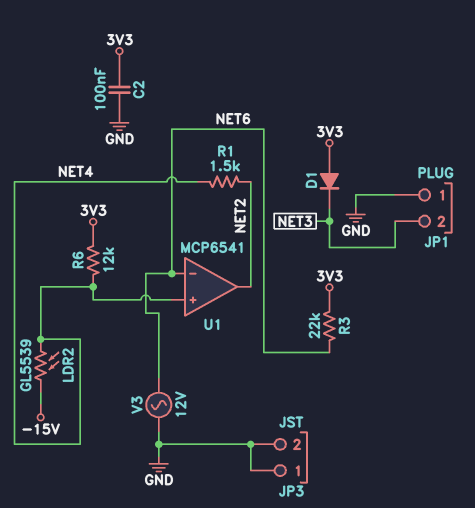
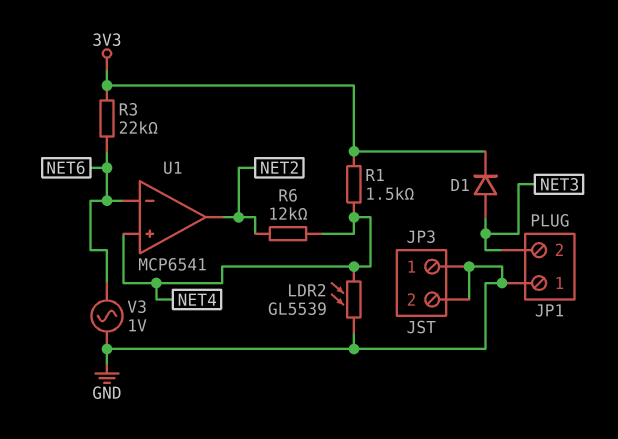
C2: 100nF (3V3, GND) -> none
D1: diode (A 3V3, K NET3) -> diode (A NET3, K 3V3)
LDR2: GL5539 (-15V, NET4) -> GL5539 (GND, NET4)
R1: 1.5k (NET2, NET4) -> 1.5k (3V3, NET4)
R6: 12k (3V3, NET4) -> 12k (NET2, NET4)
V3: AC 12V (GND, NET6) -> AC 1V (GND, NET6)

